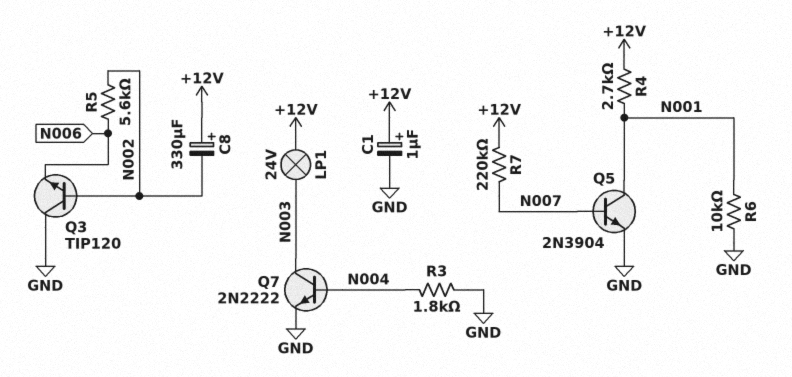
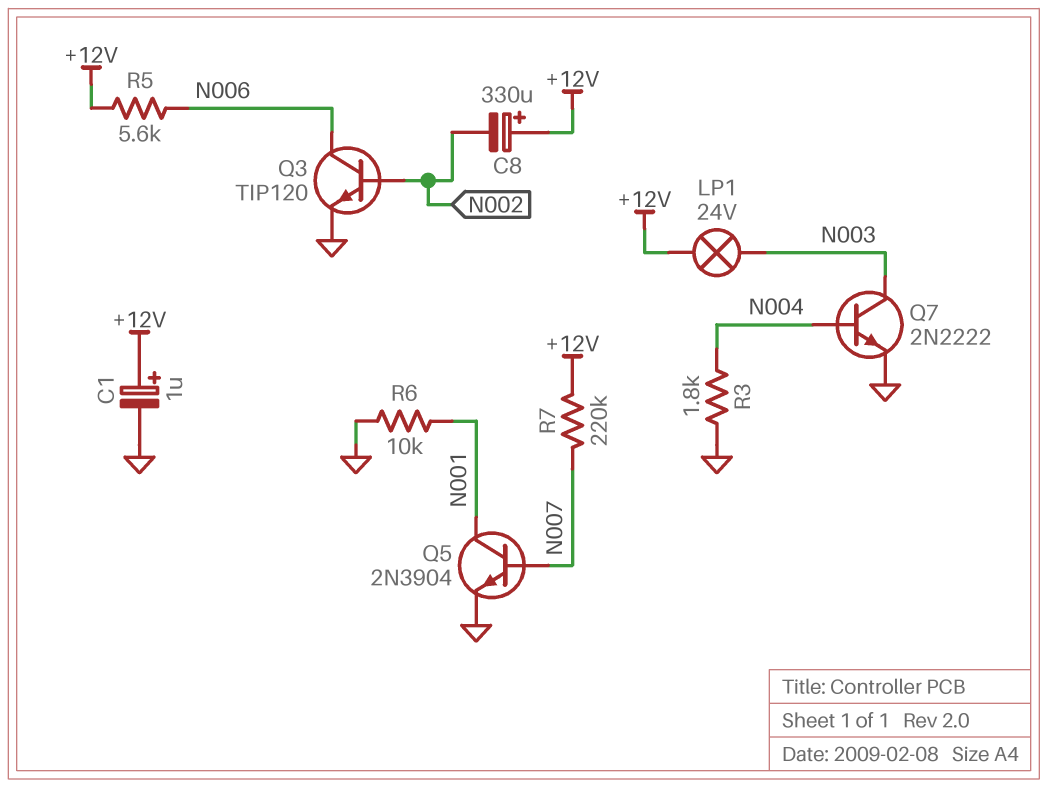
Q3: NPN TIP120 (B N002, C GND, E N006) -> NPN TIP120 (B N002, C N006, E GND)
R4: 2.7k (+12V, N001) -> none
R5: 5.6k (N002, N006) -> 5.6k (+12V, N006)

